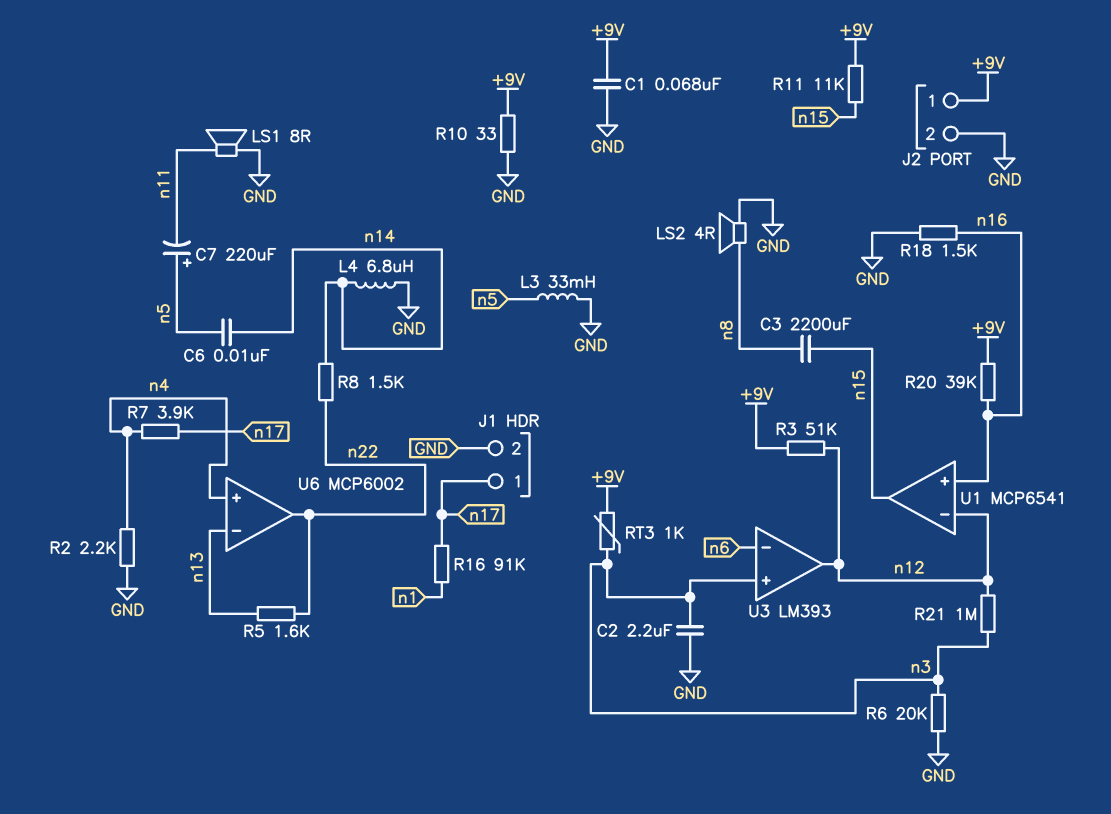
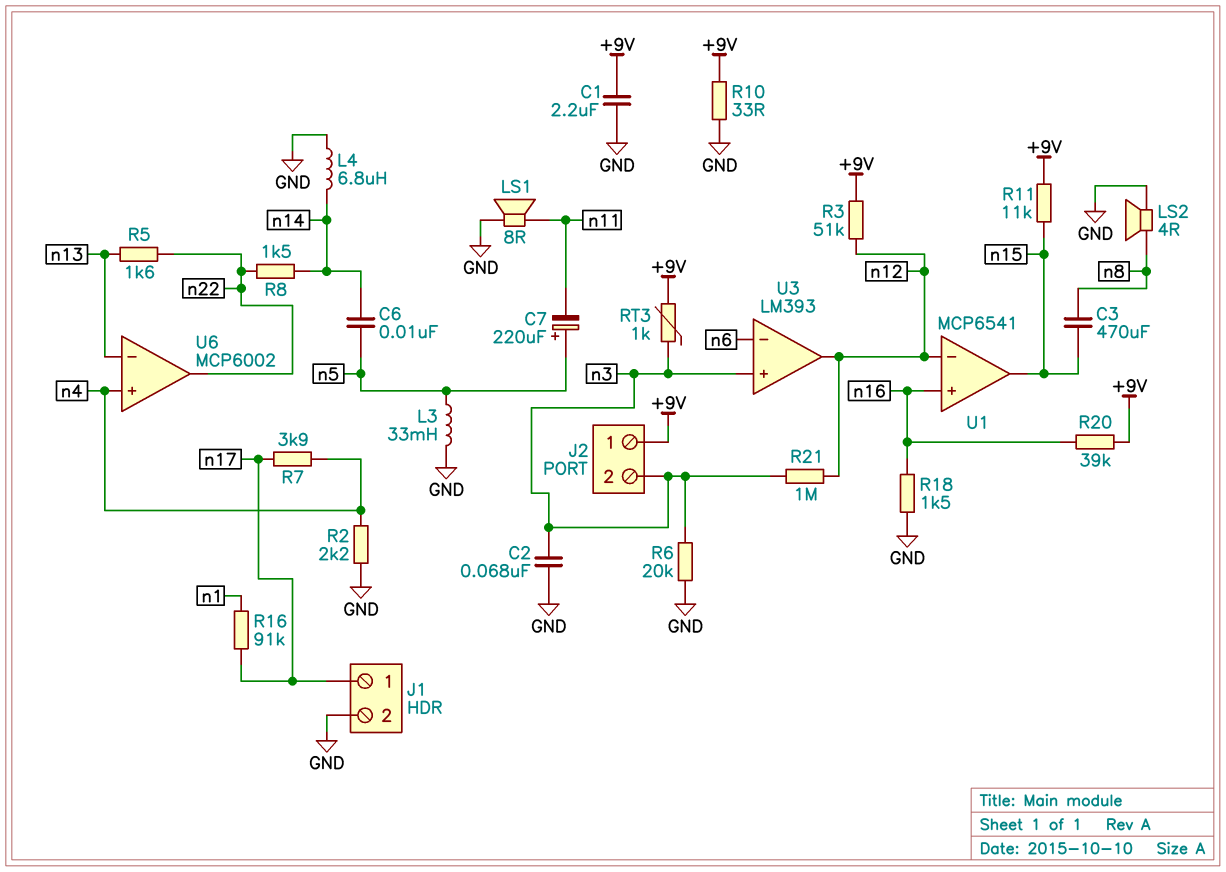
C1: 68nF (+9V, GND) -> 2.2uF (+9V, GND)
C2: 2.2uF (GND, n3) -> 68nF (GND, n3)
C3: 2200uF (n8, n15) -> 470uF (n8, n15)
J2 pin 2: GND -> n3

